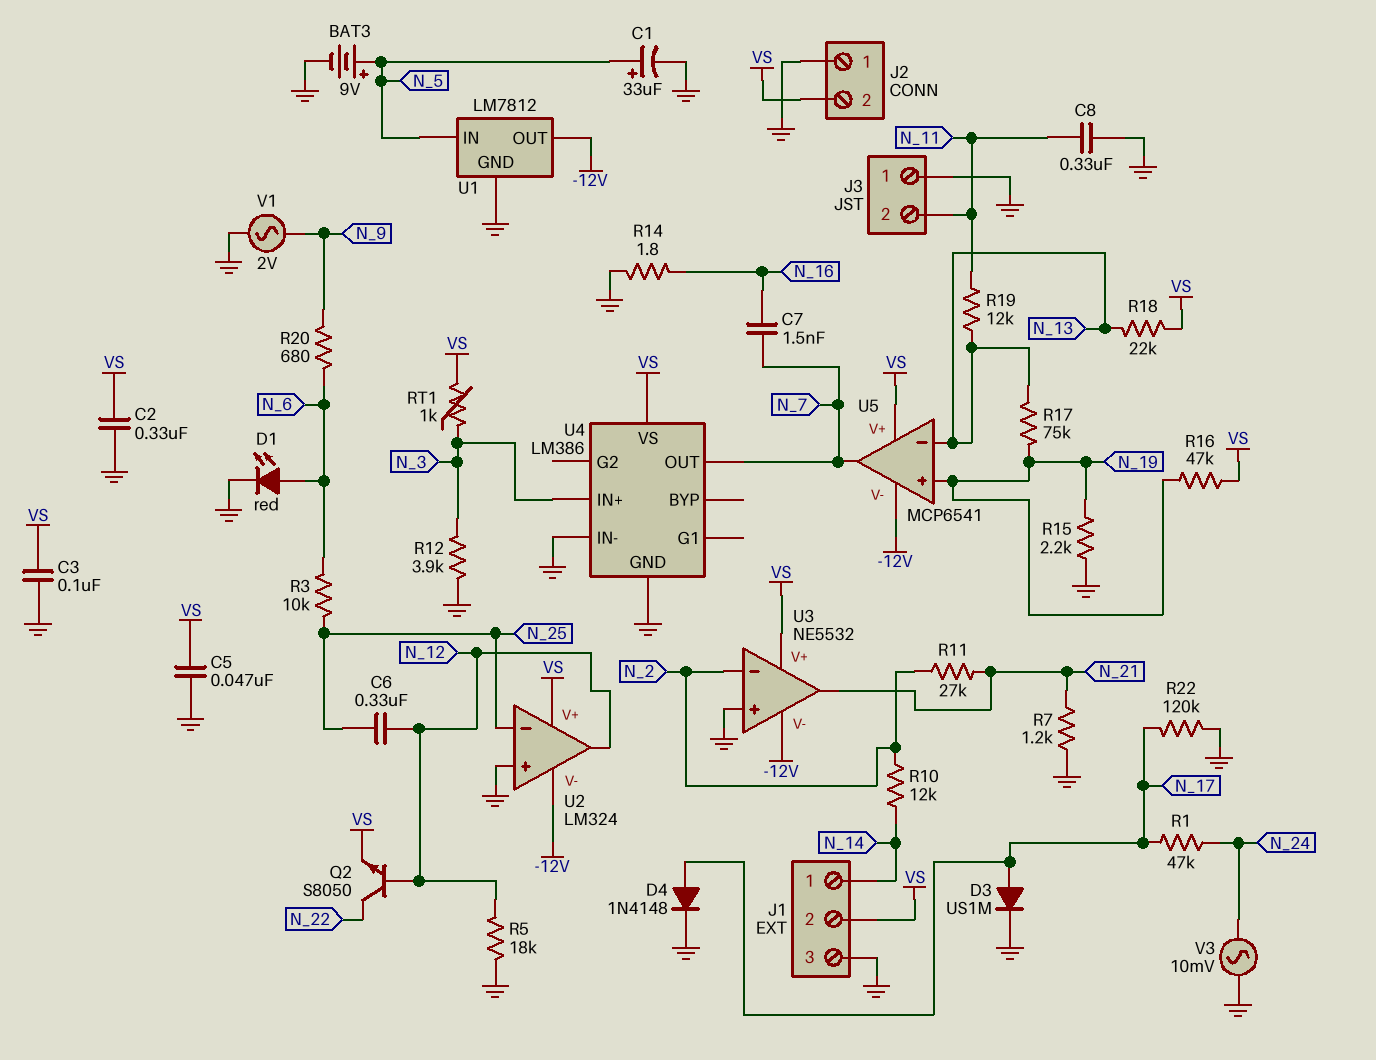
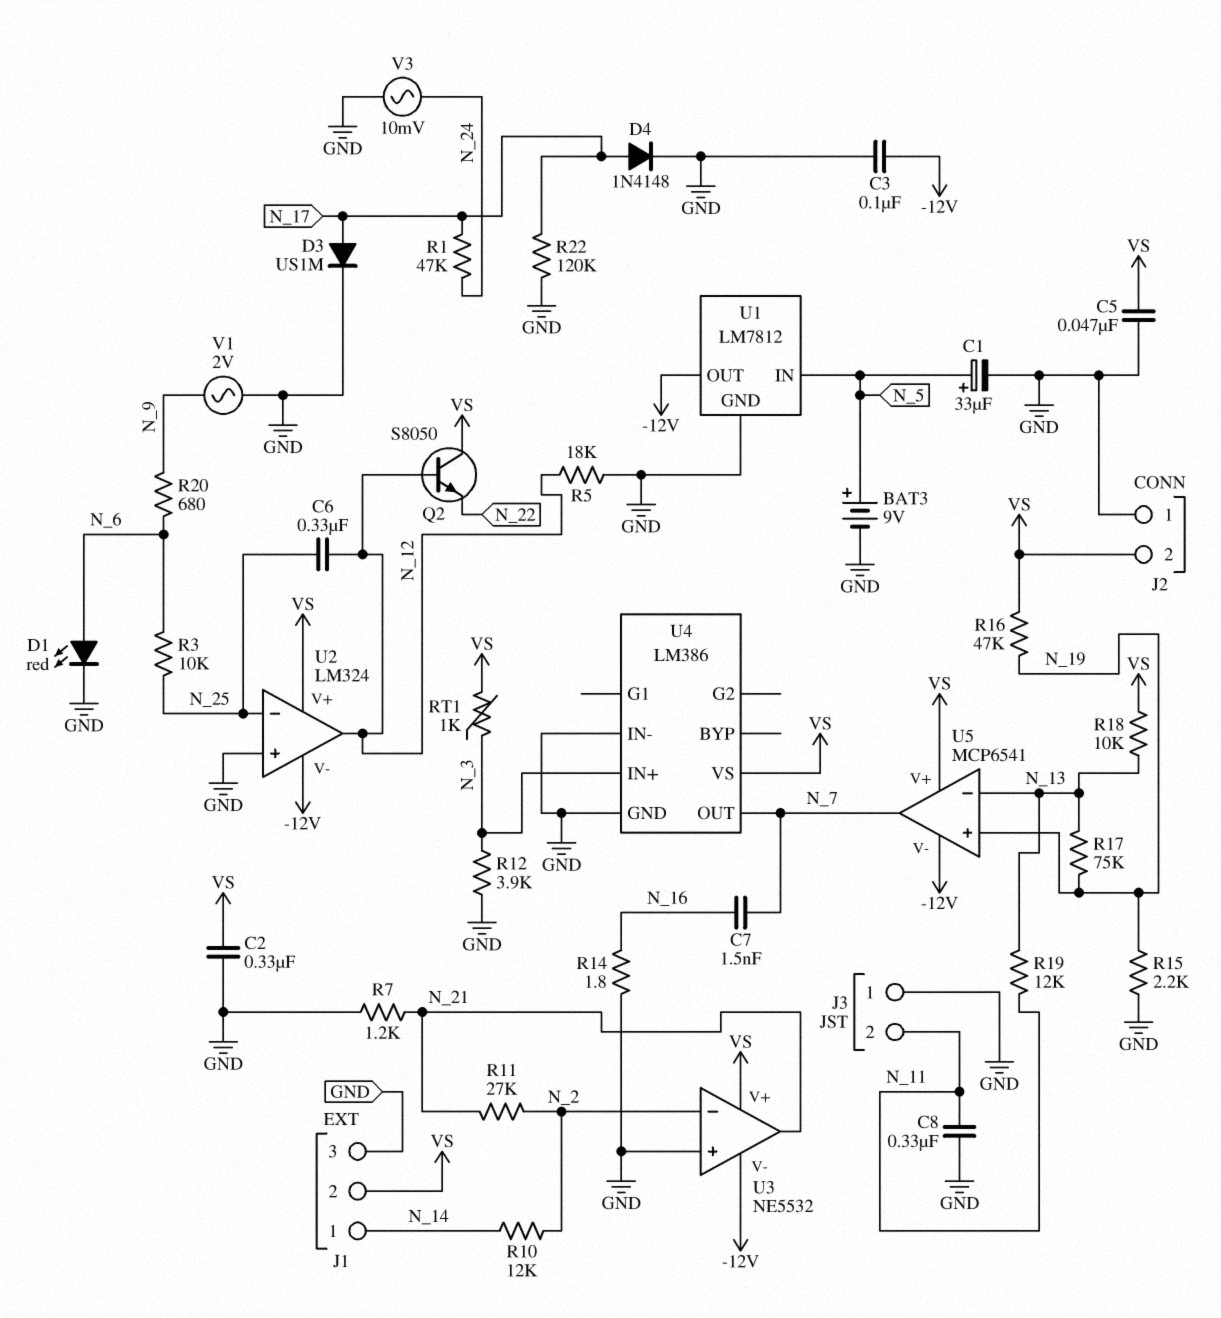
C3: 100nF (GND, VS) -> 100nF (-12V, GND)
Q2: NPN S8050 (B N_12, C N_22, E VS) -> NPN S8050 (B N_12, C VS, E N_22)
R18: 22k (N_13, VS) -> 10k (N_13, VS)

